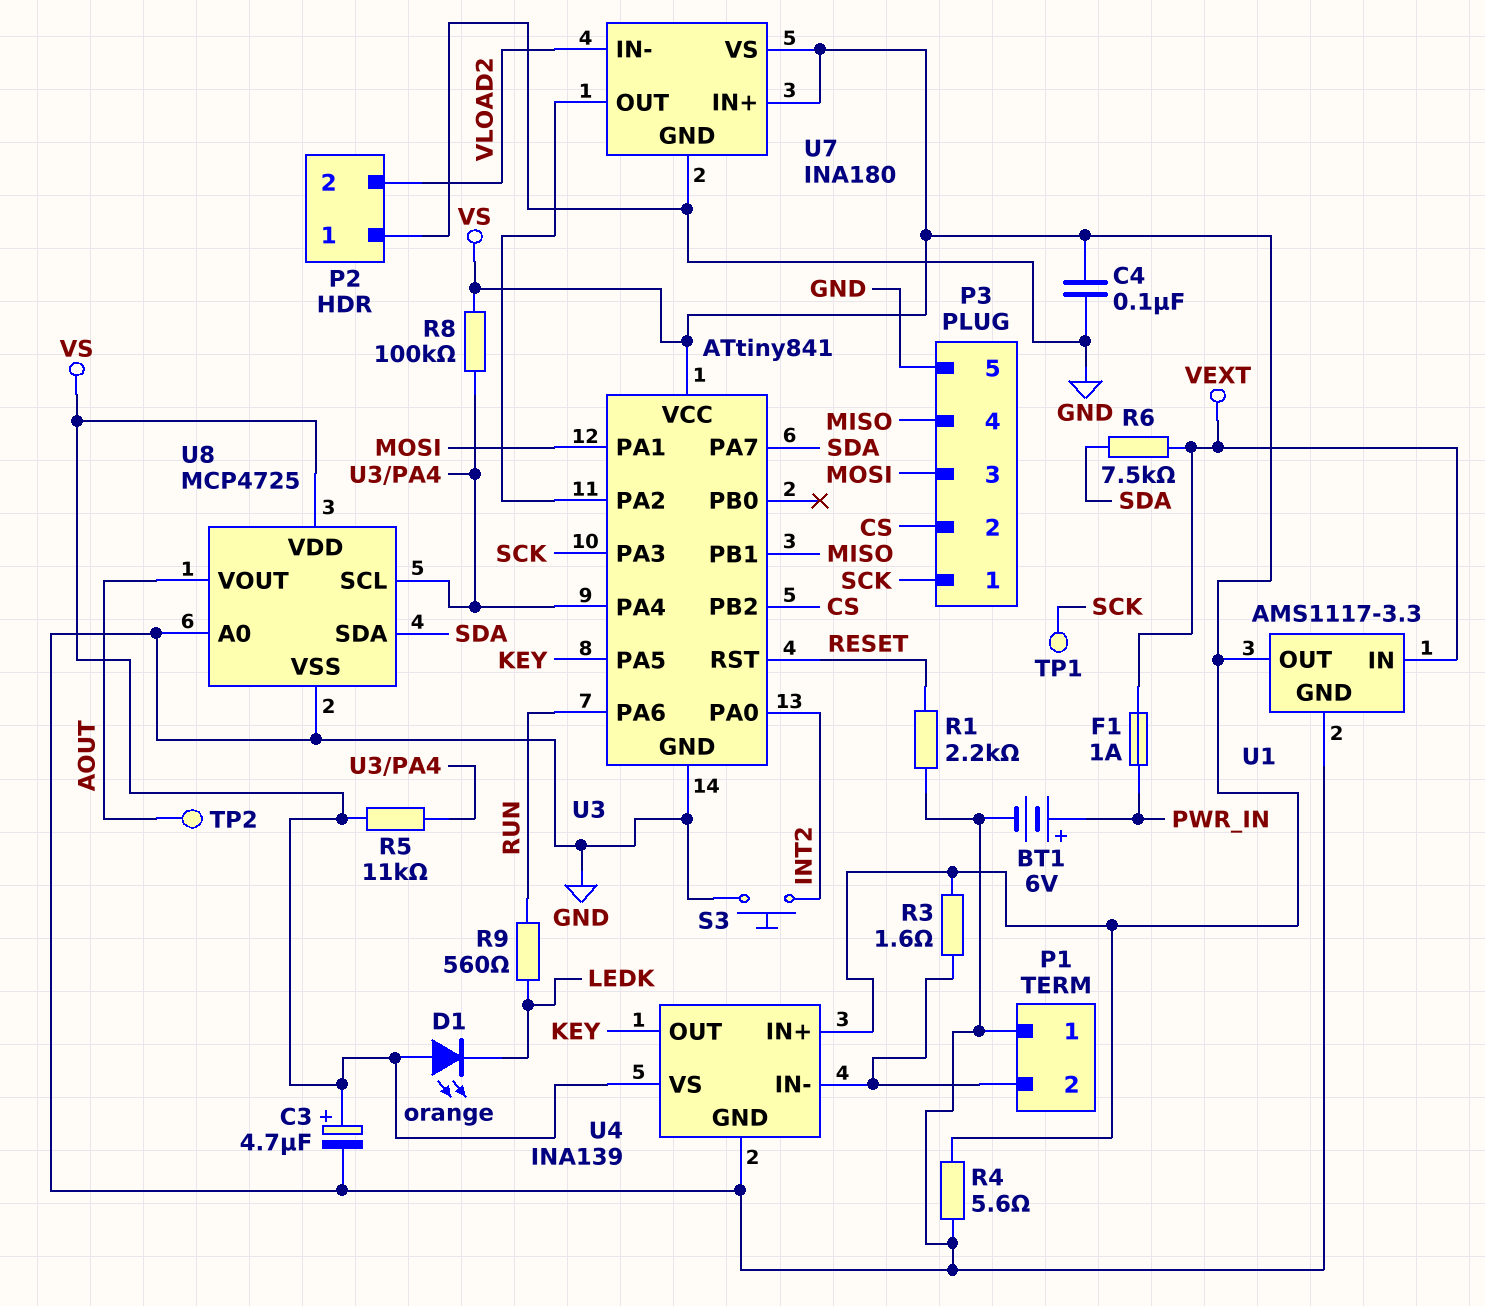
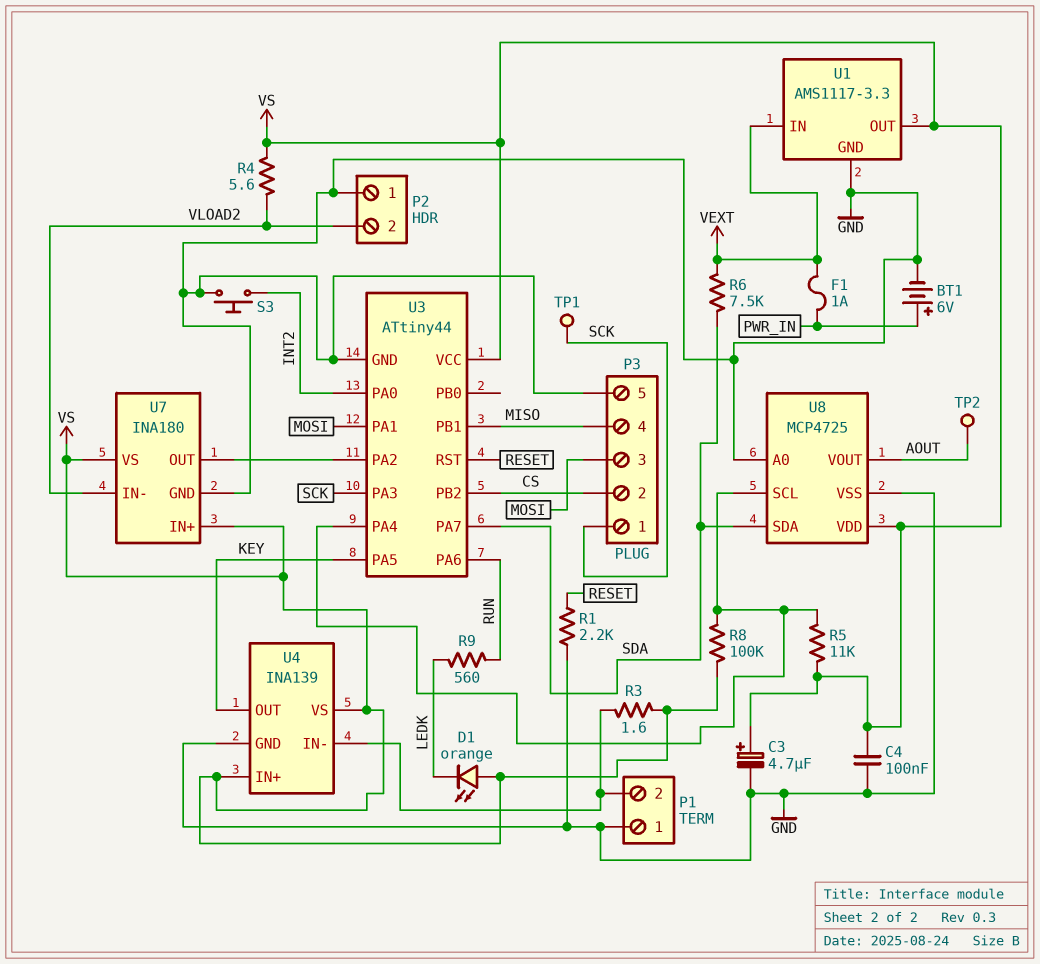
R4: 5.6 (GND, VS) -> 5.6 (VLOAD2, VS)
U3: ATtiny841 -> ATtiny44

